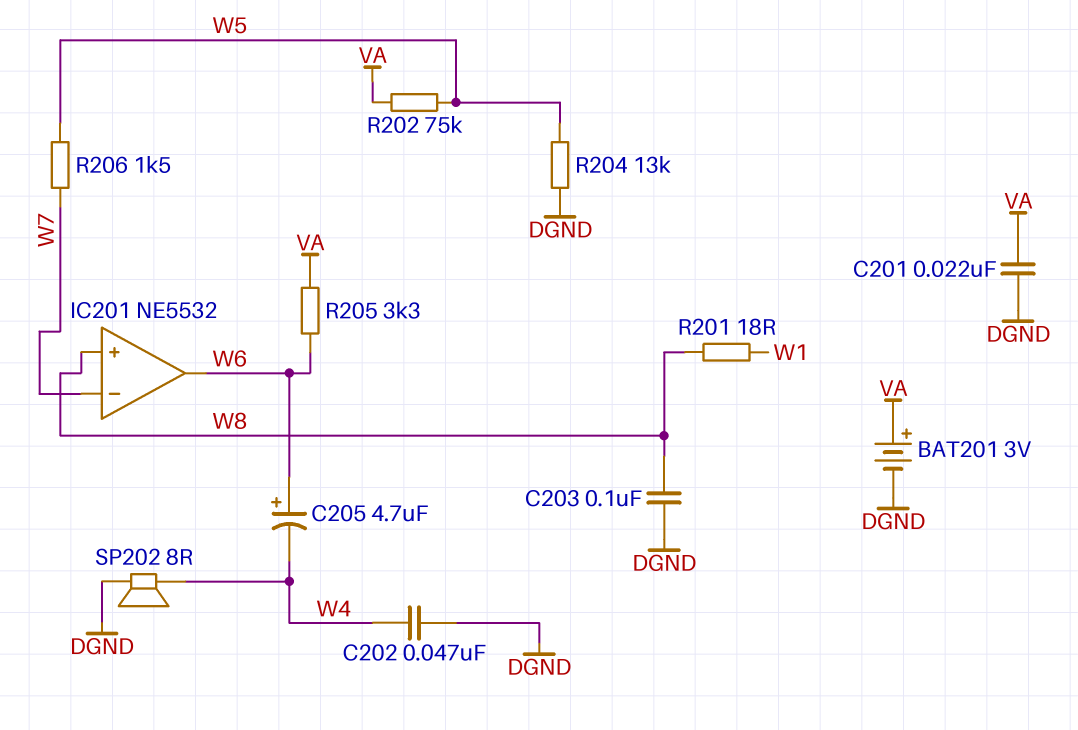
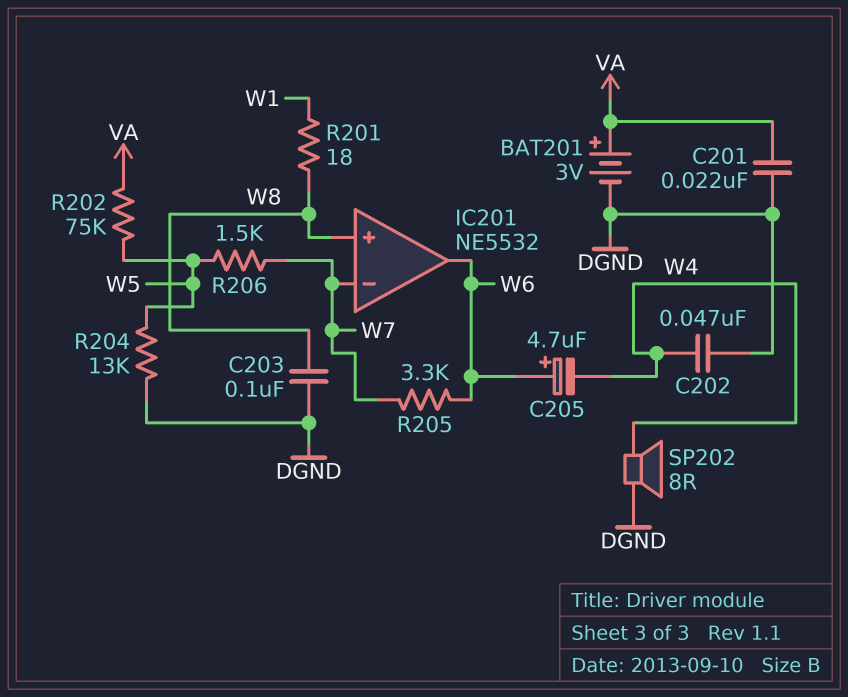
R205: 3.3k (VA, W6) -> 3.3k (W6, W7)

